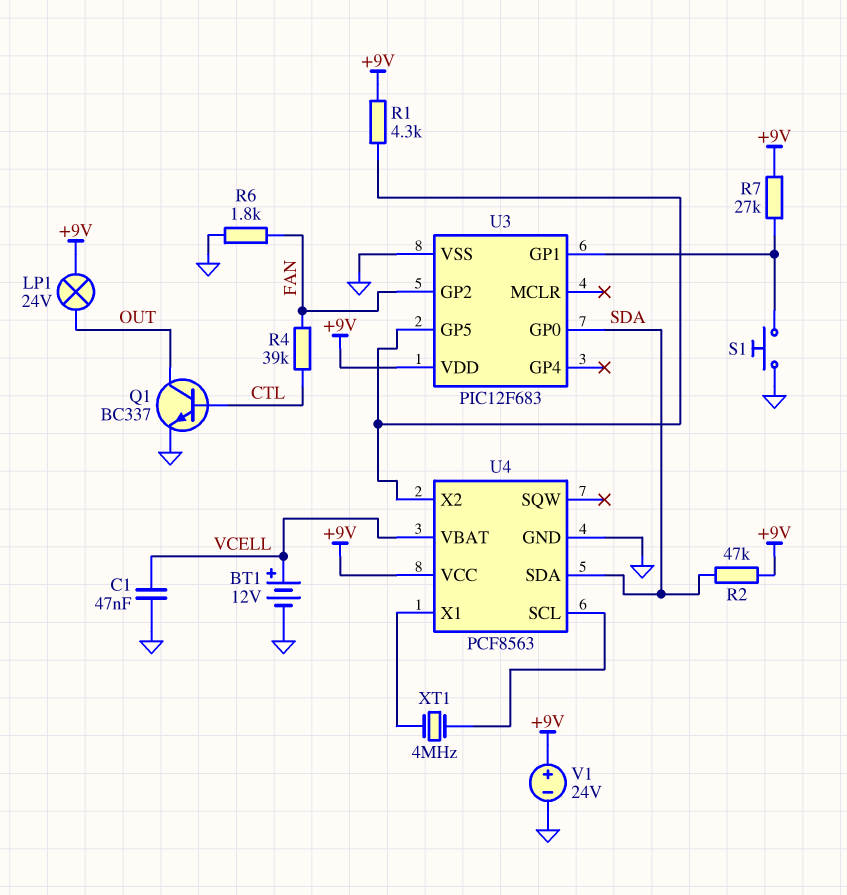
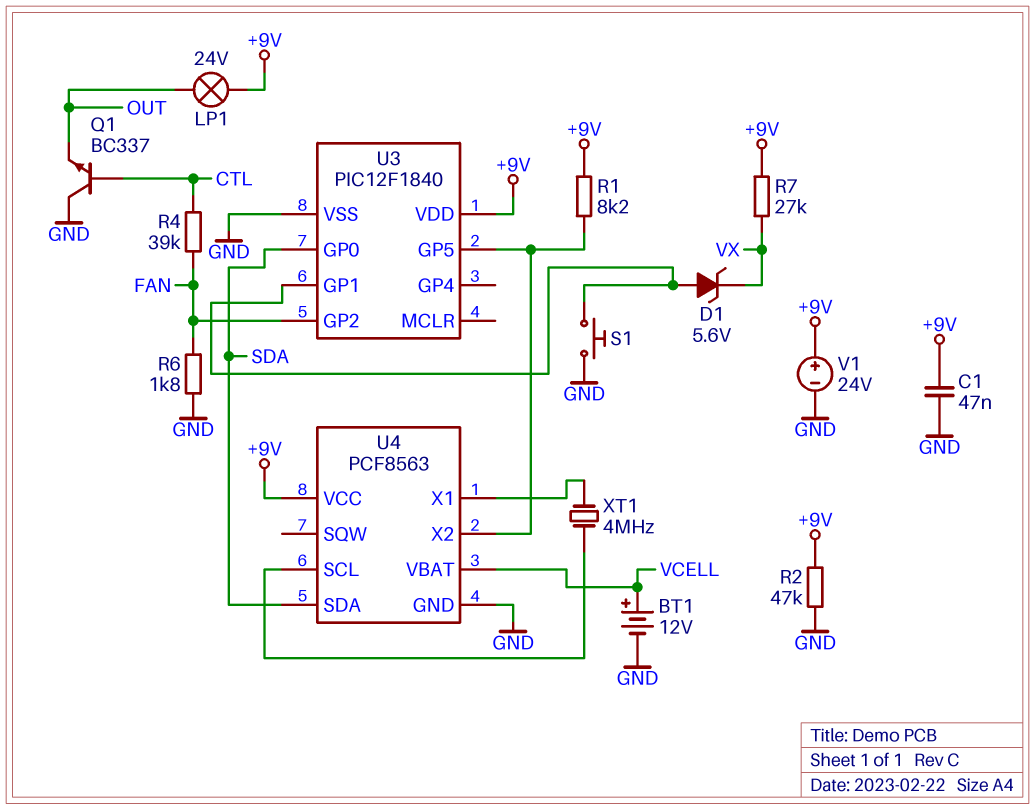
C1: 47nF (GND, VCELL) -> 47nF (+9V, GND)
D1: none -> zener 5.6V (A U3/GP1, K VX)
Q1: NPN BC337 (B CTL, C OUT, E GND) -> NPN BC337 (B CTL, C GND, E OUT)
R1: 4.3k (+9V, U3/GP5) -> 8.2k (+9V, U3/GP5)
R2: 47k (+9V, SDA) -> 47k (+9V, GND)
R7: 27k (+9V, U3/GP1) -> 27k (+9V, VX)
U3: PIC12F683 -> PIC12F1840

